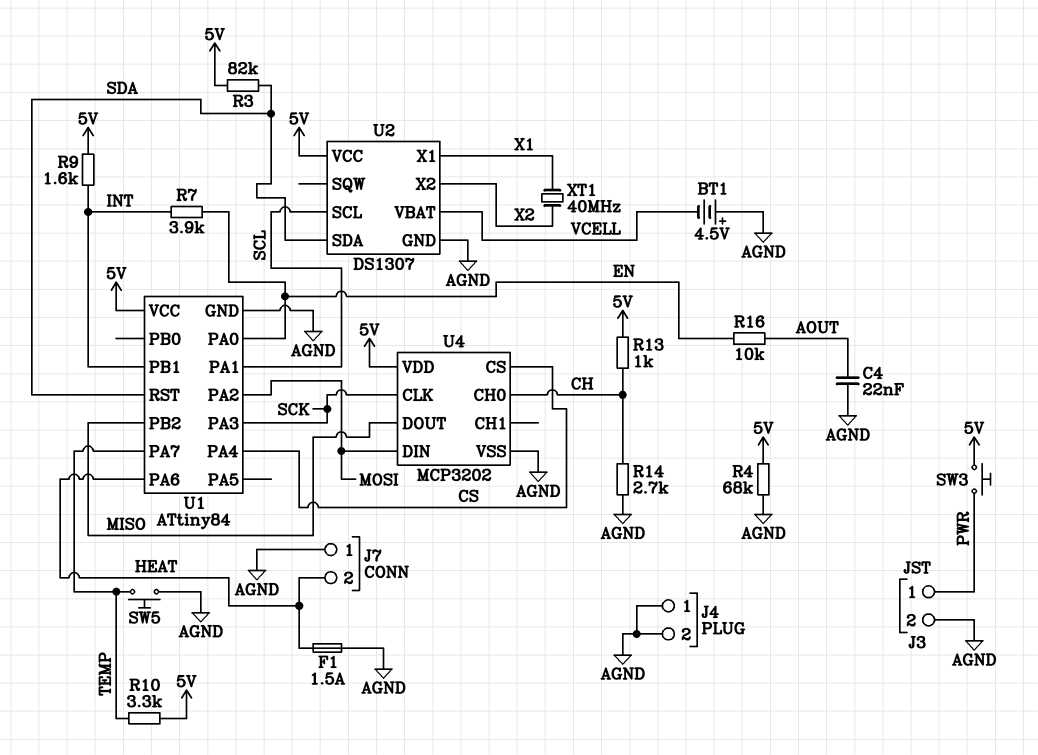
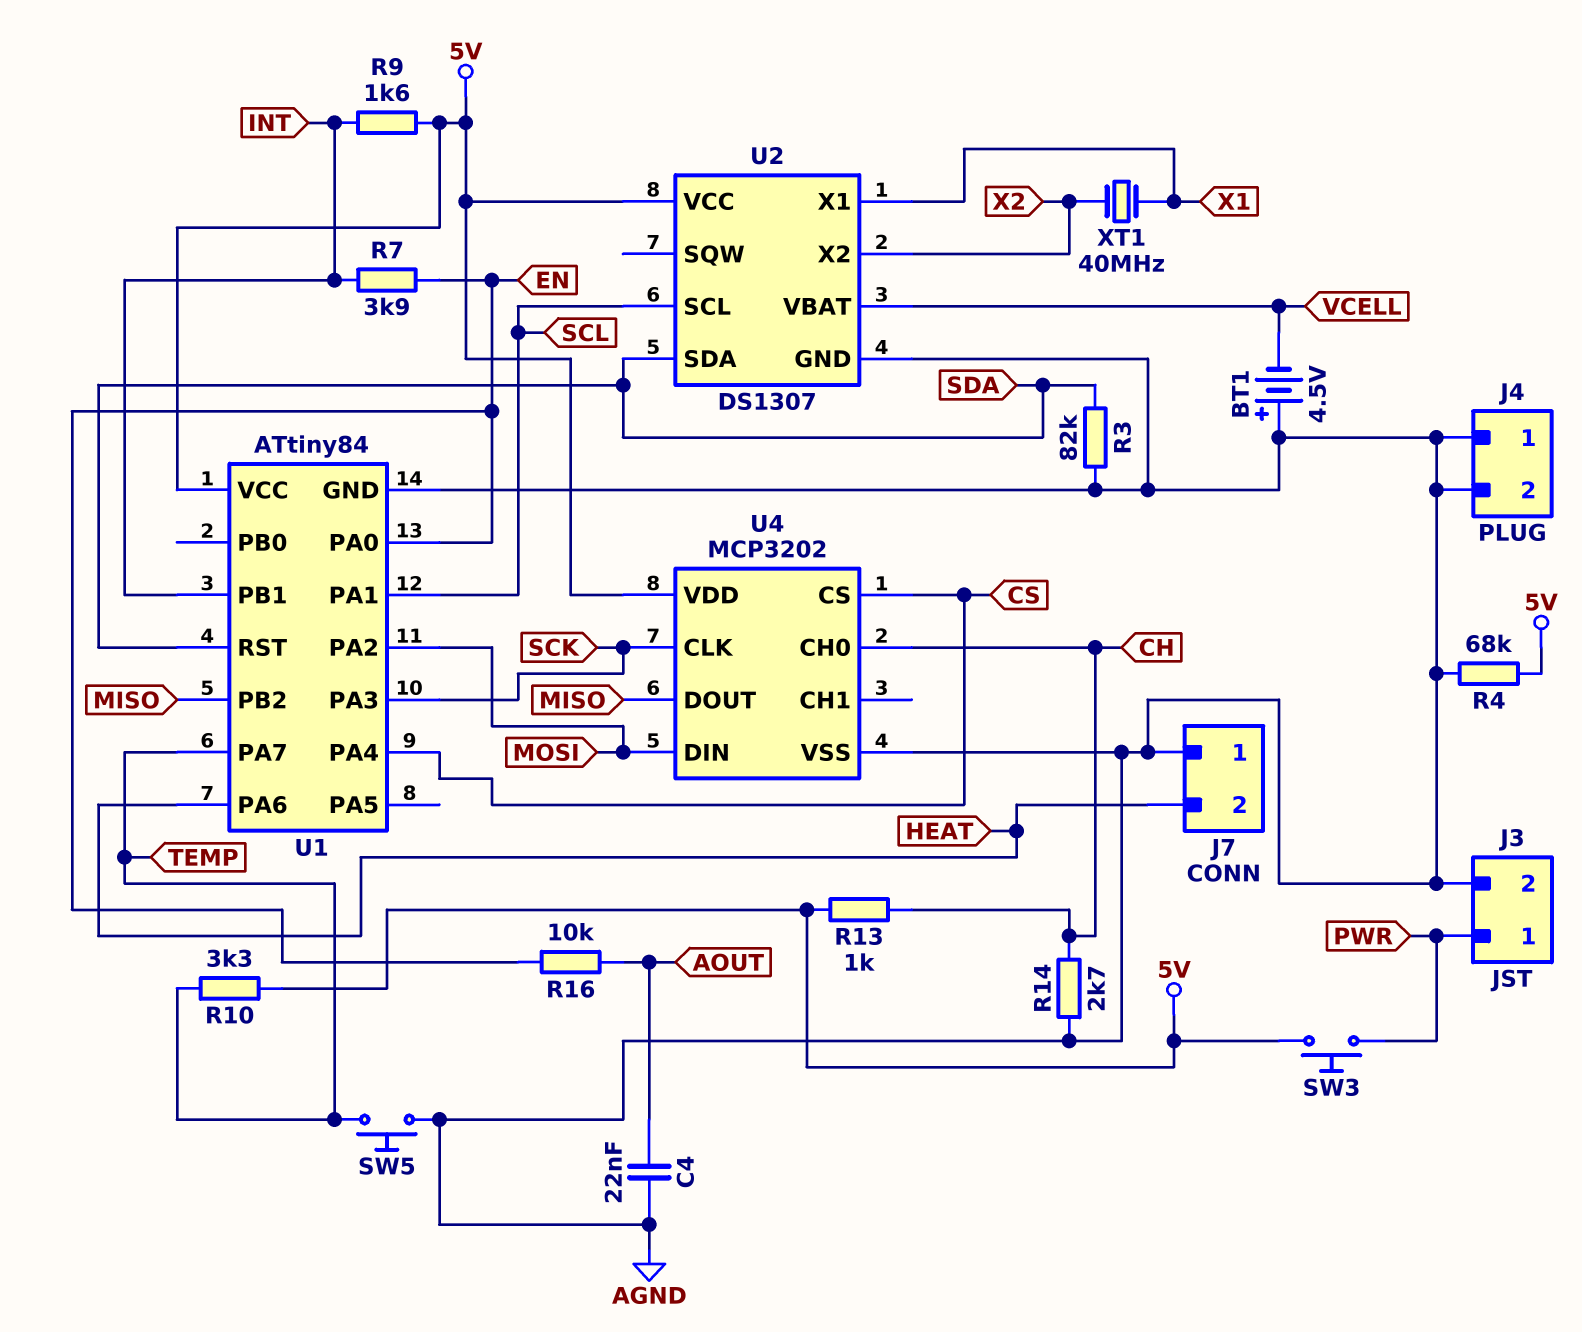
F1: 1.5A (AGND, HEAT) -> none
R3: 82k (5V, SDA) -> 82k (AGND, SDA)

